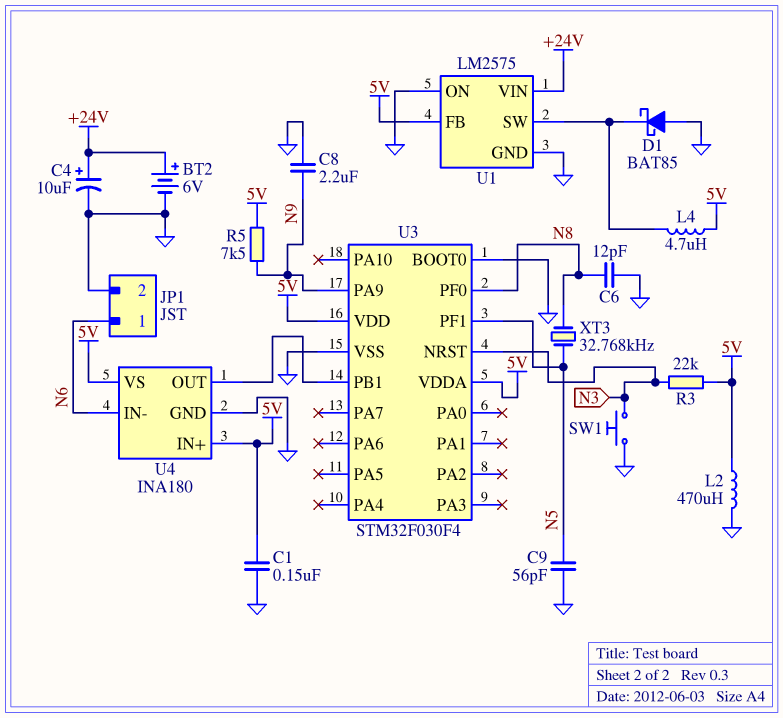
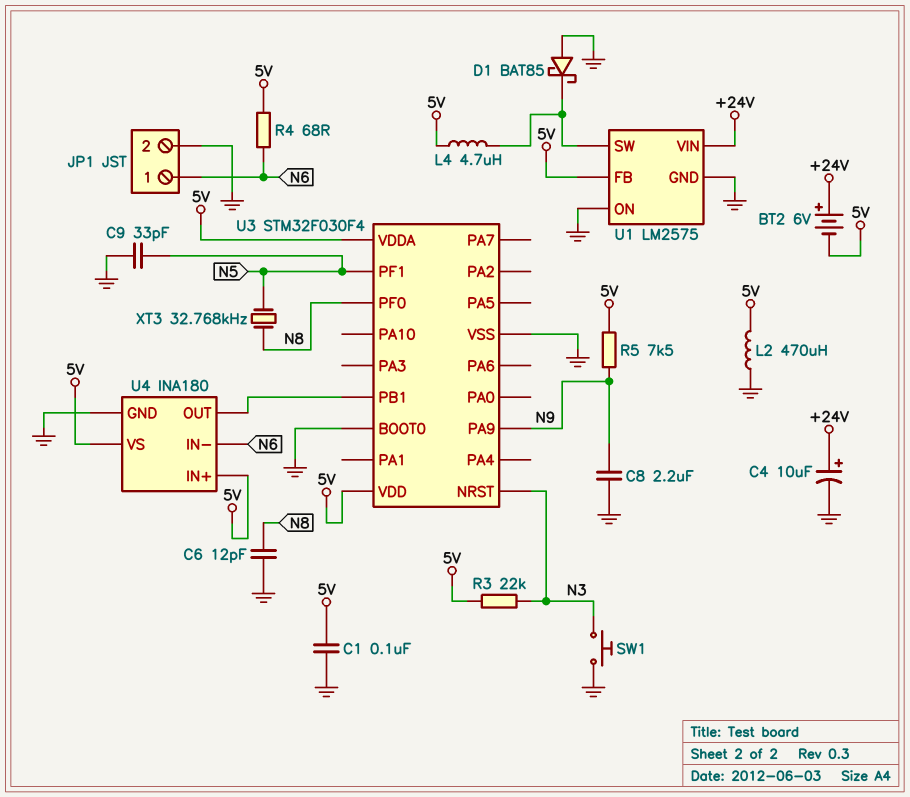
BT2: 6V (plus +24V, minus GND) -> 6V (plus +24V, minus 5V)
C1: 150nF (5V, GND) -> 100nF (5V, GND)
C9: 56pF (GND, N5) -> 33pF (GND, N5)
R4: none -> 68 (5V, N6)

